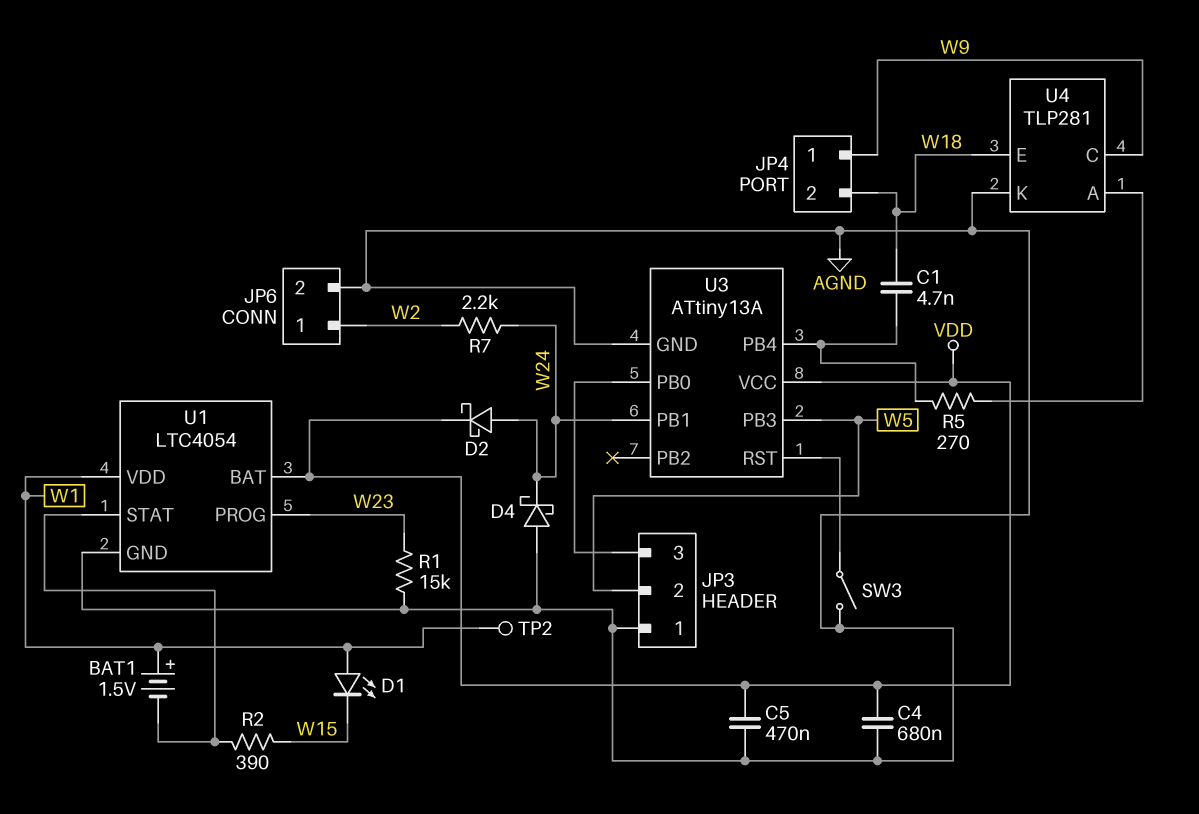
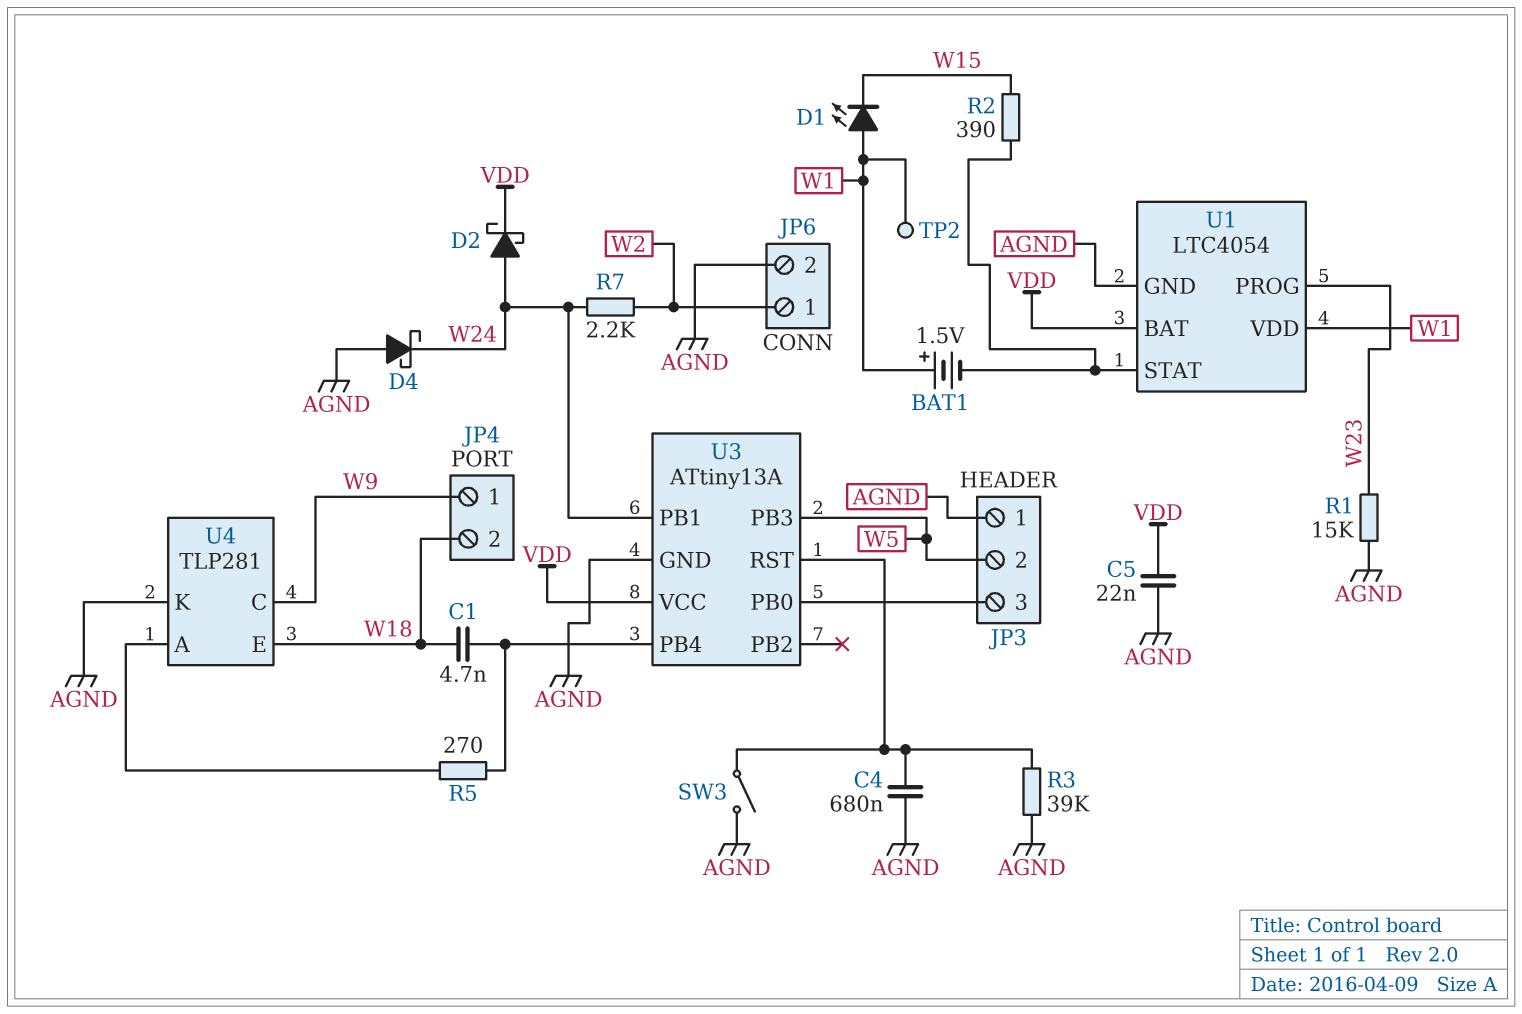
C4: 680nF (AGND, VDD) -> 680nF (AGND, U3/RST)
C5: 470nF (AGND, VDD) -> 22nF (AGND, VDD)
R3: none -> 39k (AGND, U3/RST)

